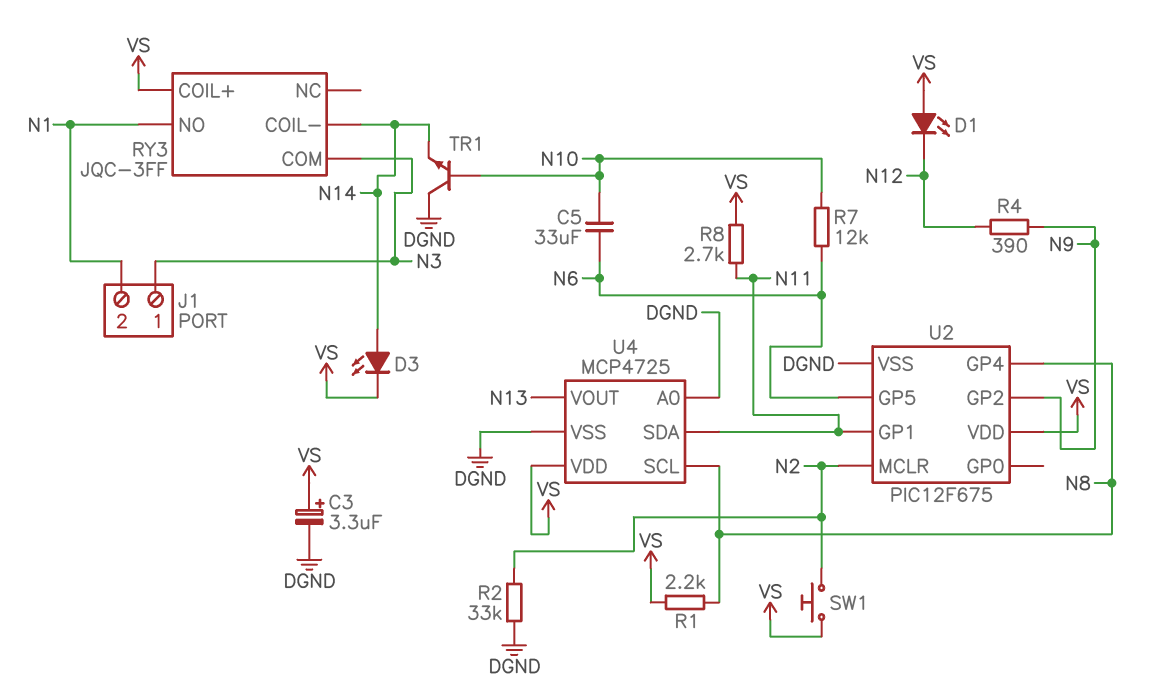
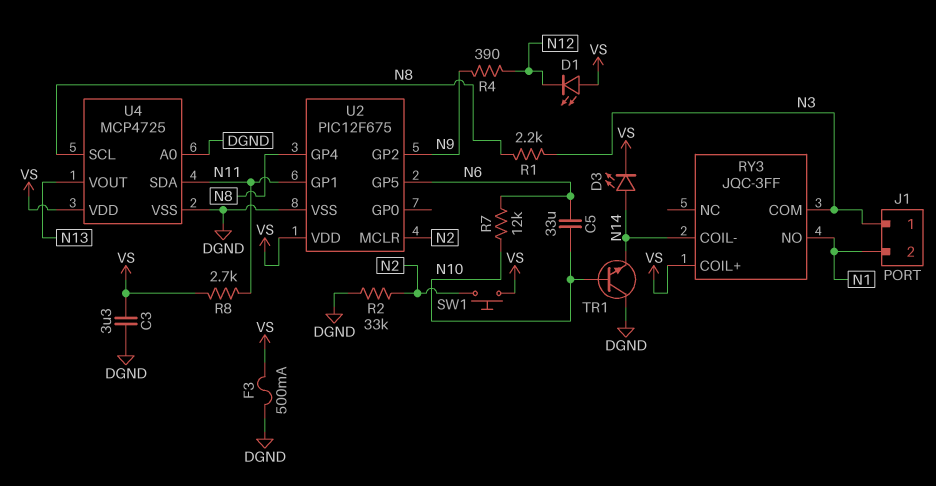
C3: 3.3uF (plus VS, minus DGND) -> 3.3uF (DGND, VS)
F3: none -> 500mA (DGND, VS)
R1: 2.2k (N8, VS) -> 2.2k (N3, N8)

